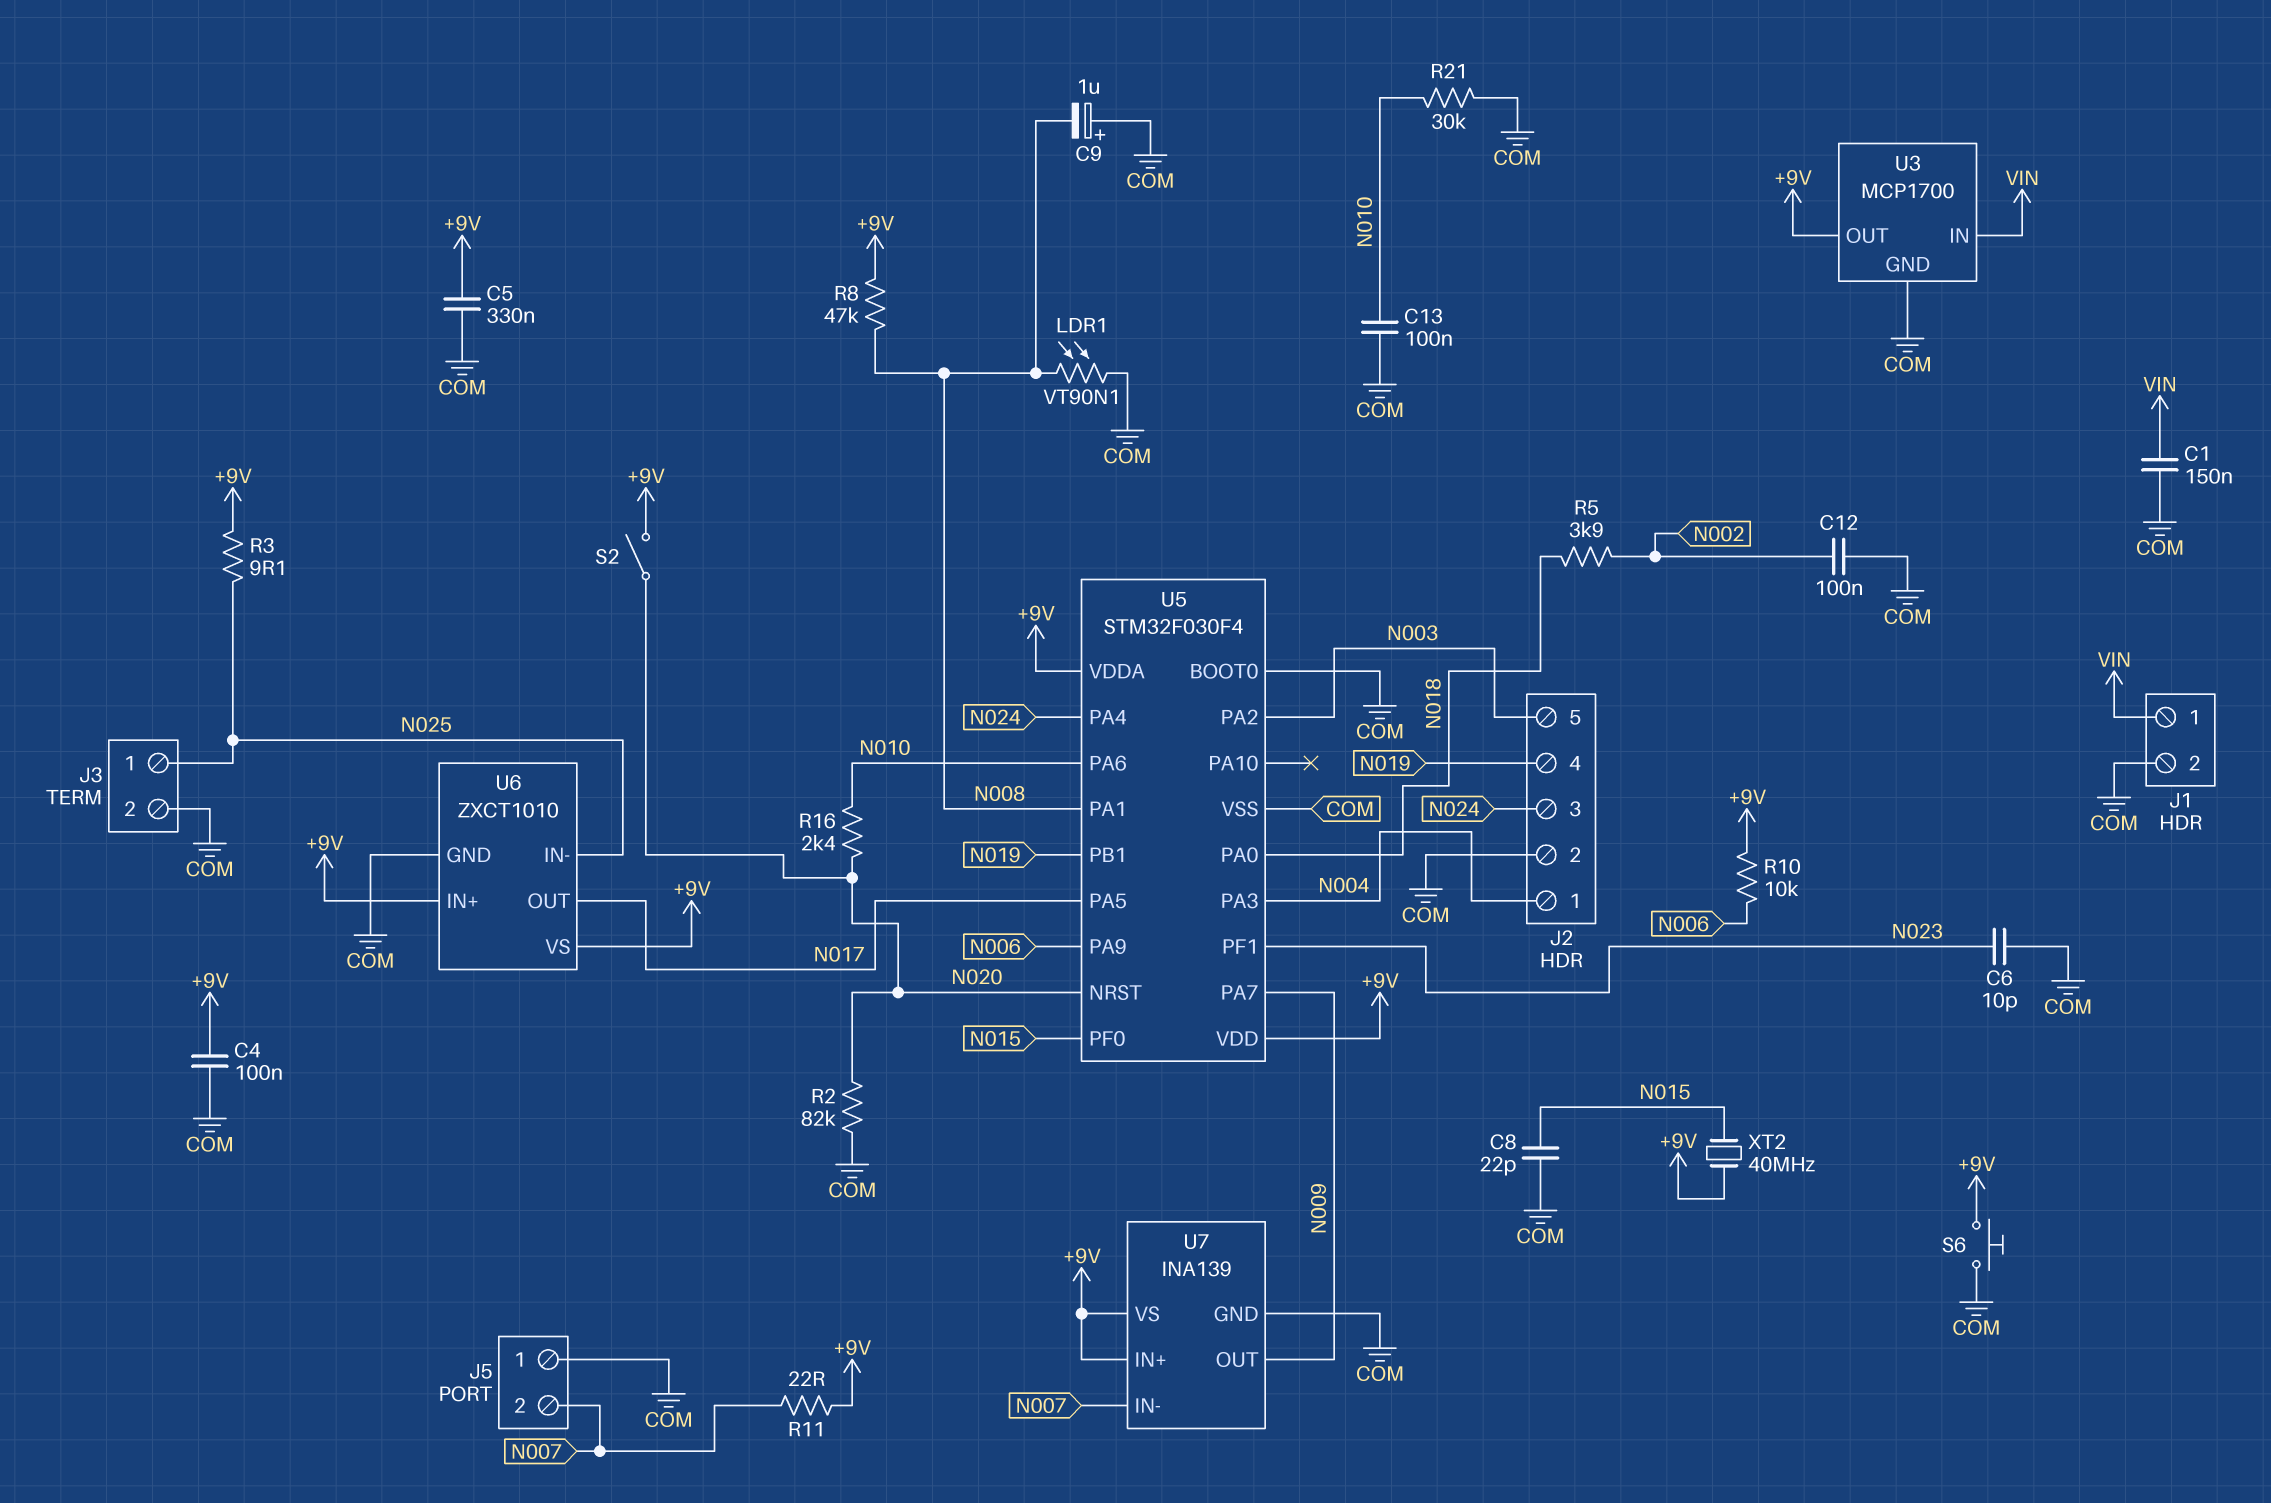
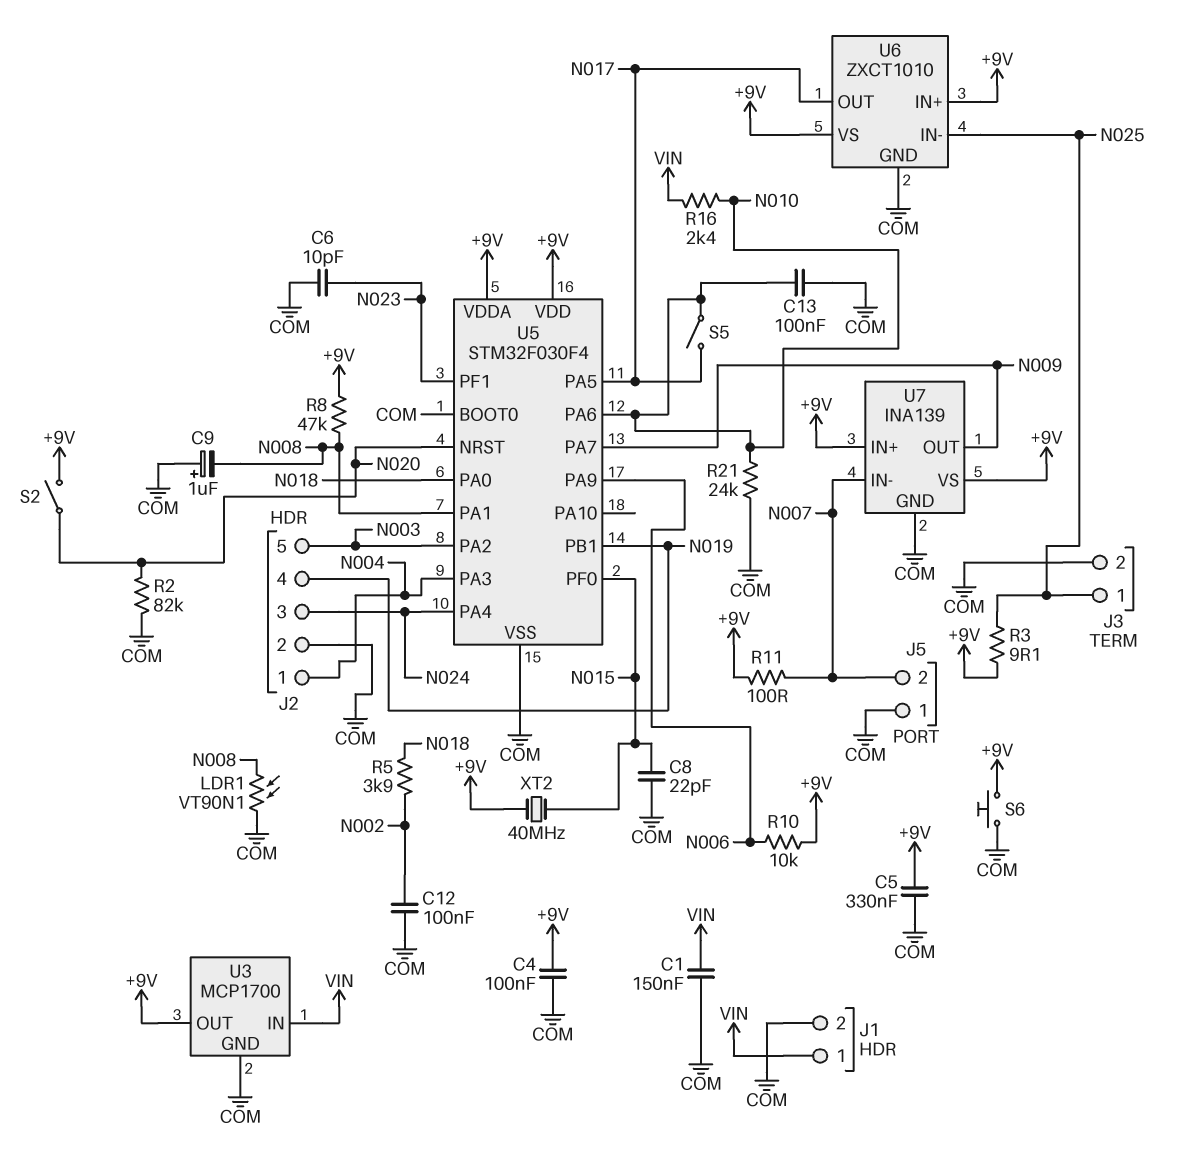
R11: 22 (+9V, N007) -> 100 (+9V, N007)
R16: 2.4k (N010, N020) -> 2.4k (N010, VIN)
R21: 30k (COM, N010) -> 24k (COM, N010)
S5: none -> switch (N010, N017)

